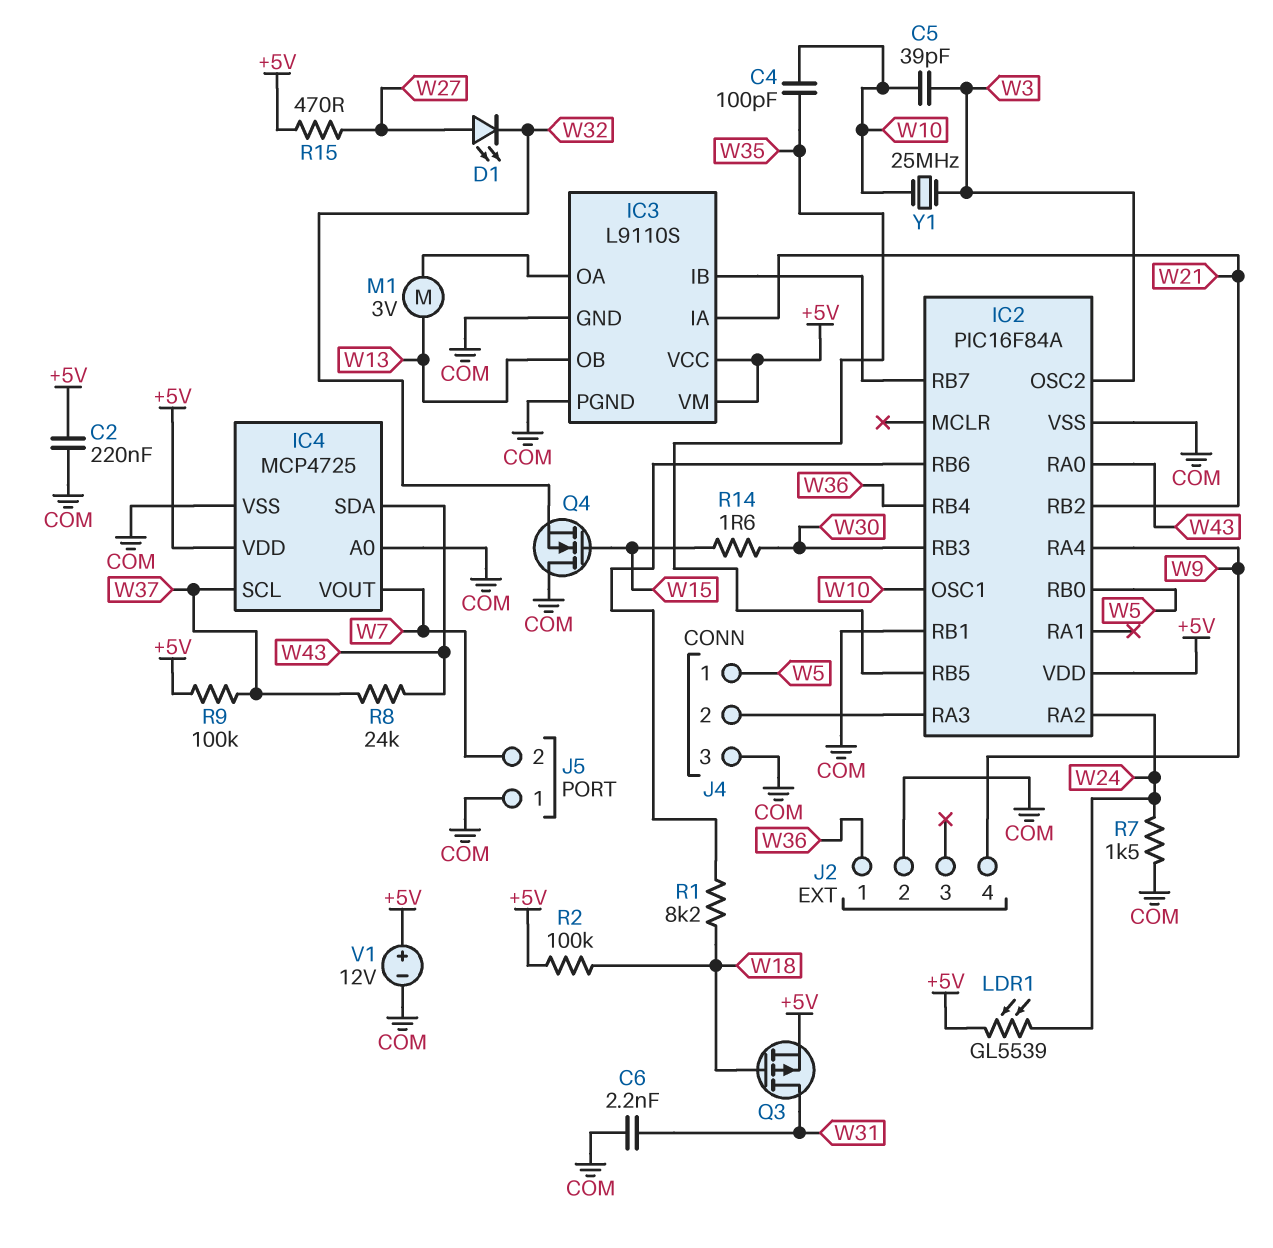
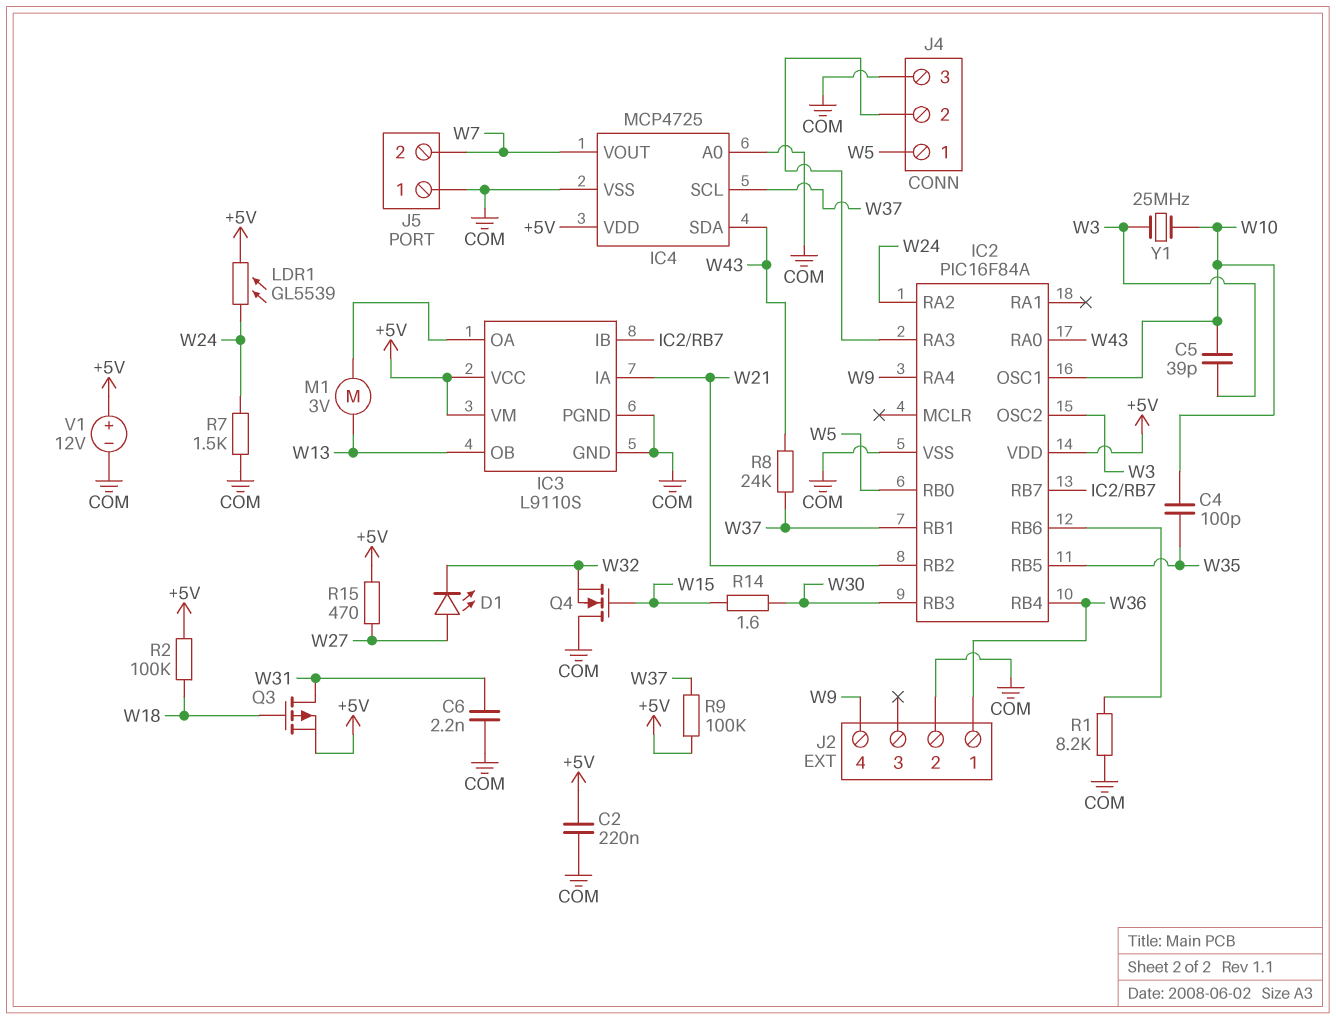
IC2 pin RB1: COM -> W37
R1: 8.2k (IC2/RB6, W18) -> 8.2k (COM, IC2/RB6)

